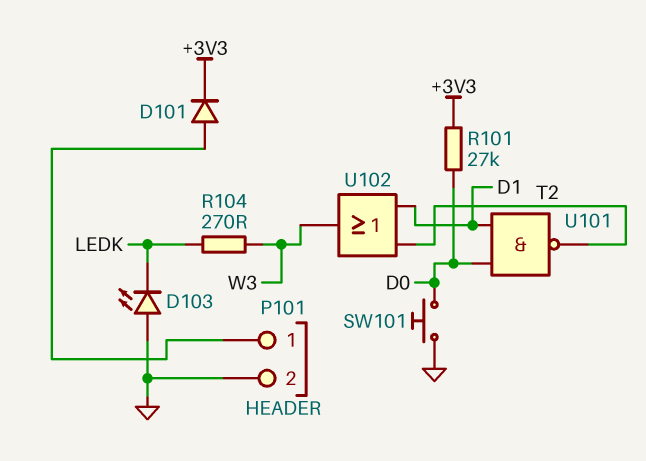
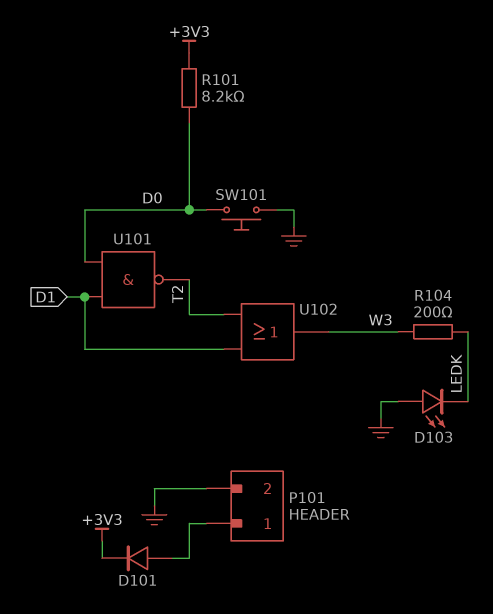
R101: 27k (+3V3, D0) -> 8.2k (+3V3, D0)
R104: 270 (LEDK, W3) -> 200 (LEDK, W3)

